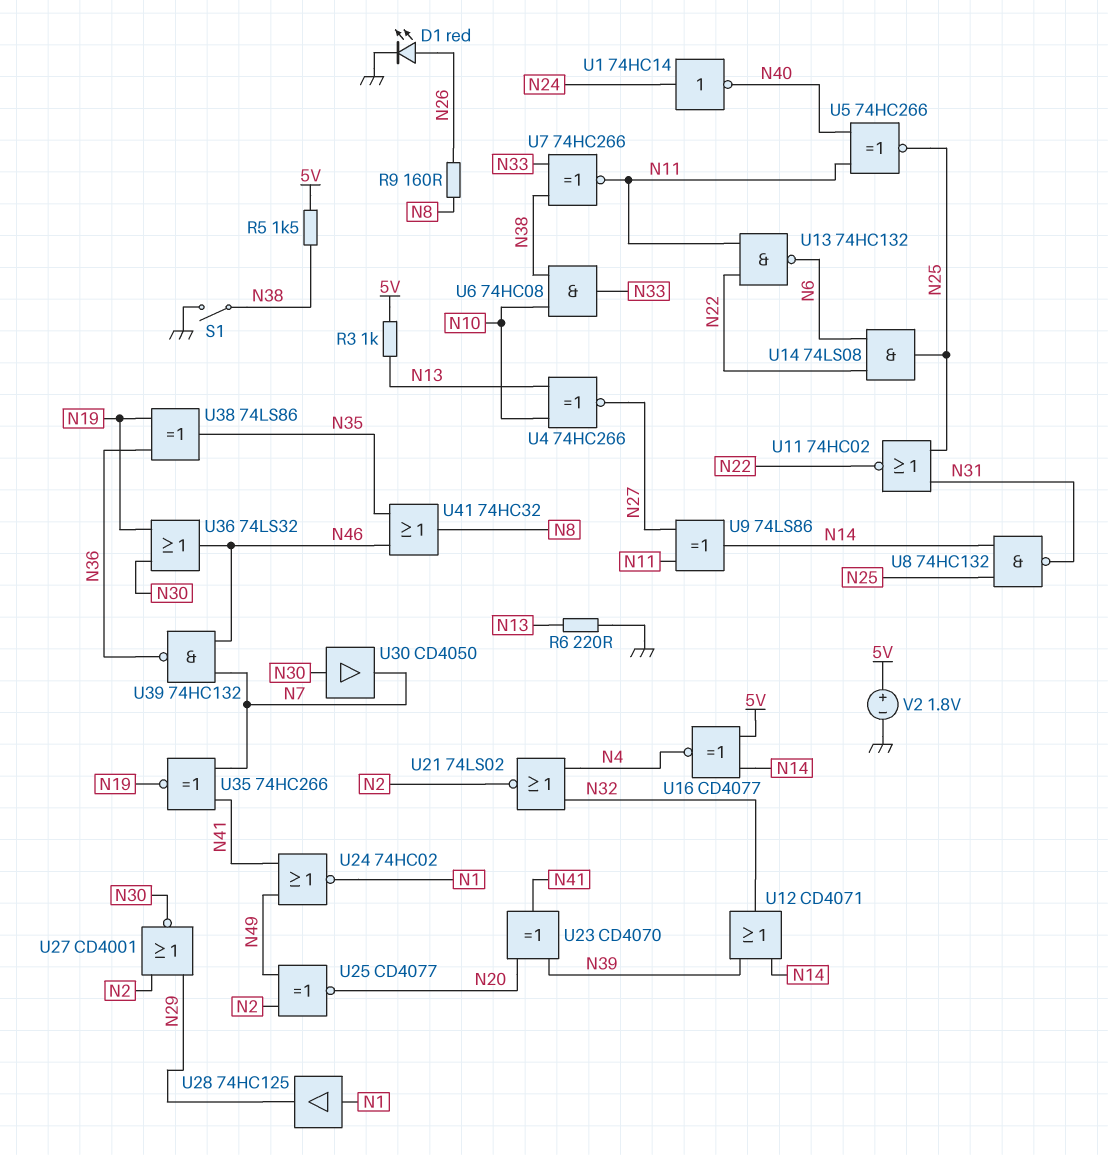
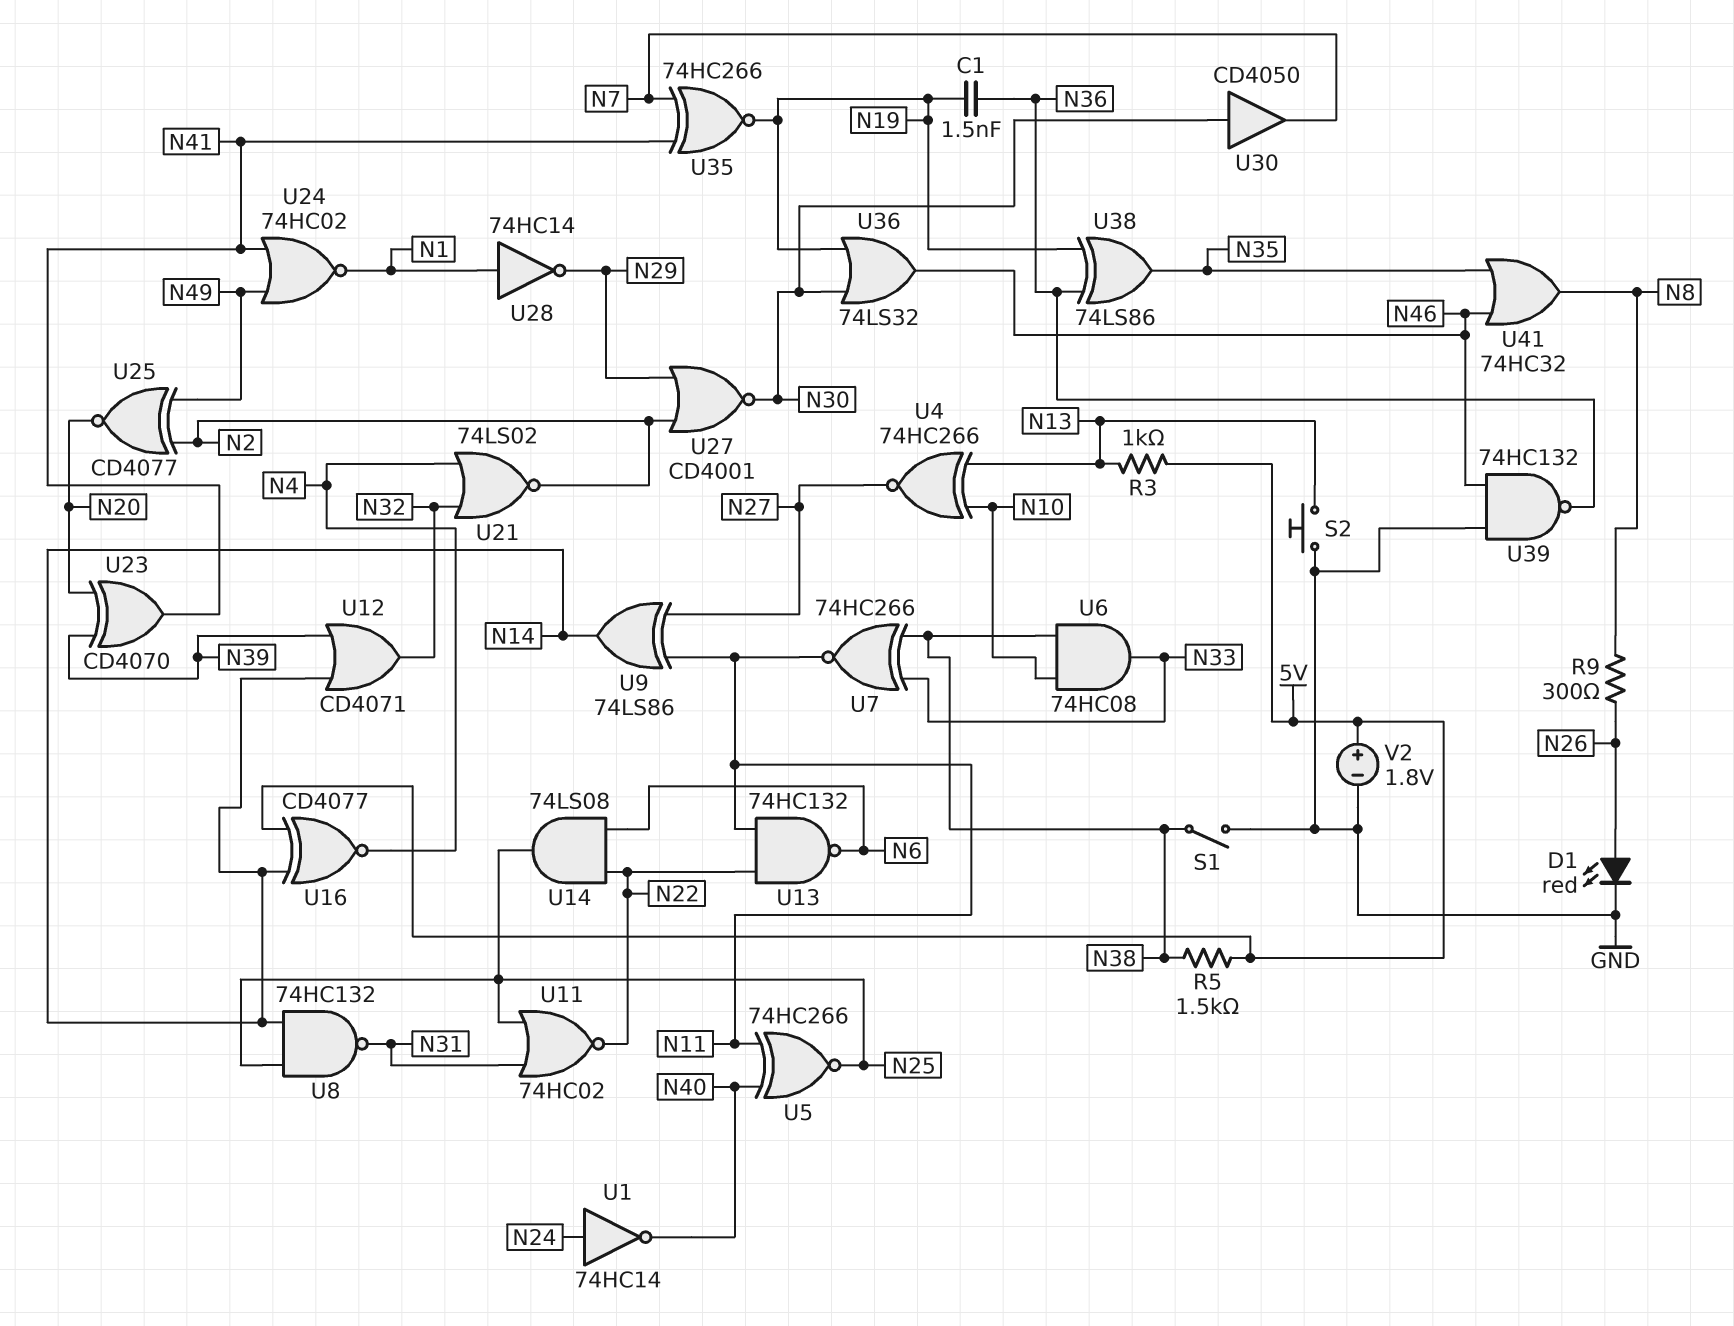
C1: none -> 1.5nF (N19, N36)
R6: 220 (GND, N13) -> none
R9: 160 (N8, N26) -> 300 (N8, N26)
S2: none -> button (GND, N13)
U28: buffer 74HC125 (in N1, out N29) -> NOT 74HC14 (in N1, out N29)
U39: NAND 74HC132 (in N7, in N46, out N36) -> NAND 74HC132 (in GND, in N46, out N36)

